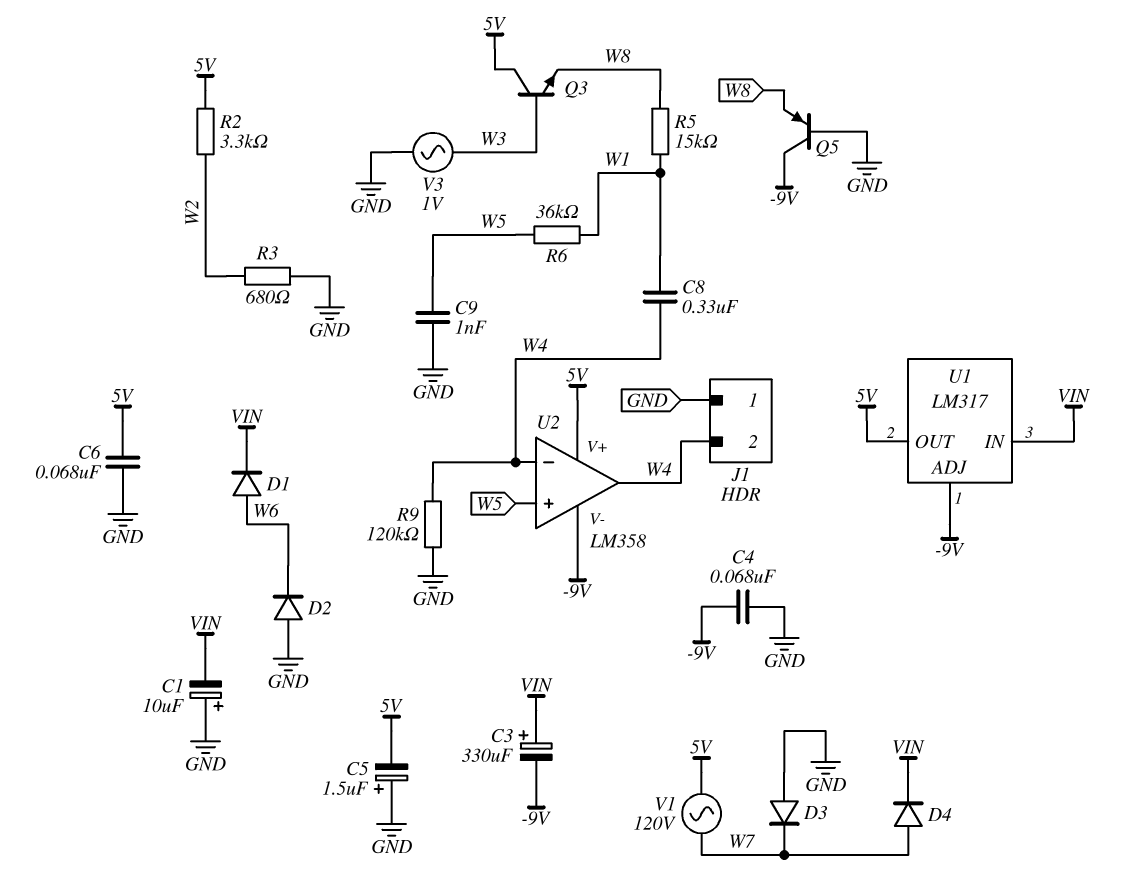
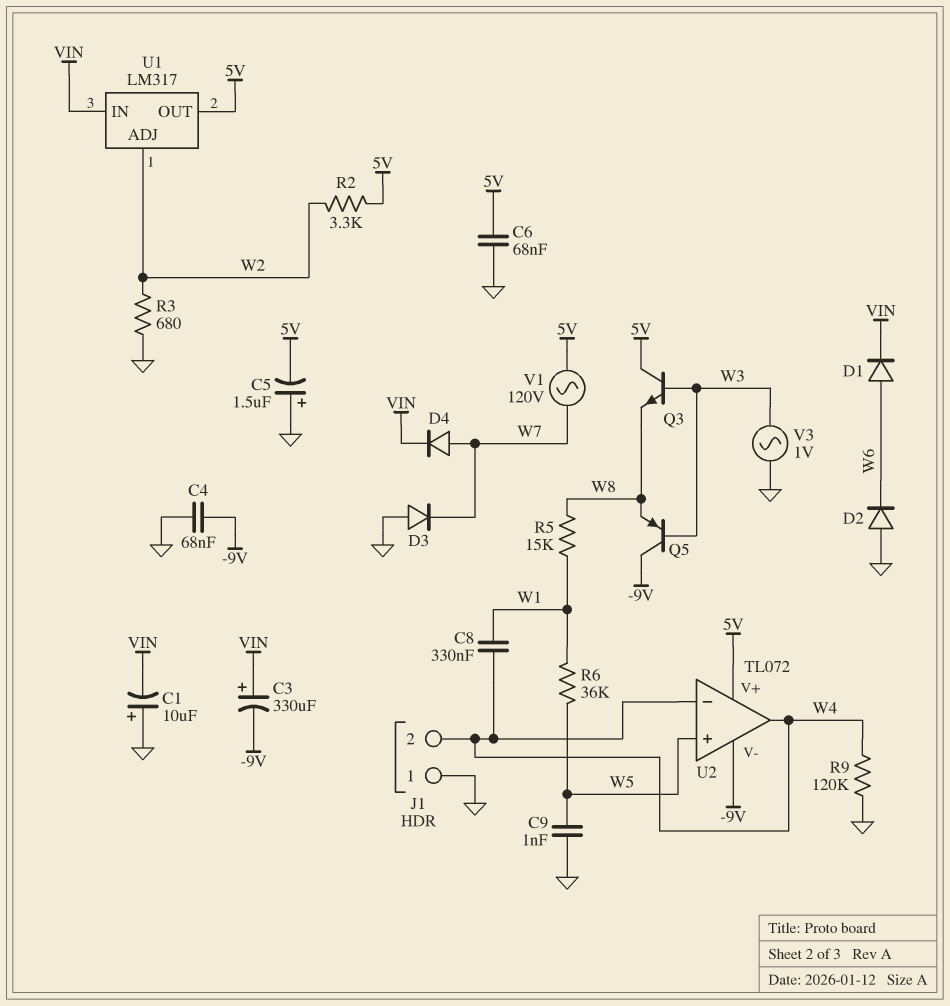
Q5: PNP (B GND, C -9V, E W8) -> PNP (B W3, C -9V, E W8)
U1 pin ADJ: -9V -> W2
U2: LM358 -> TL072

